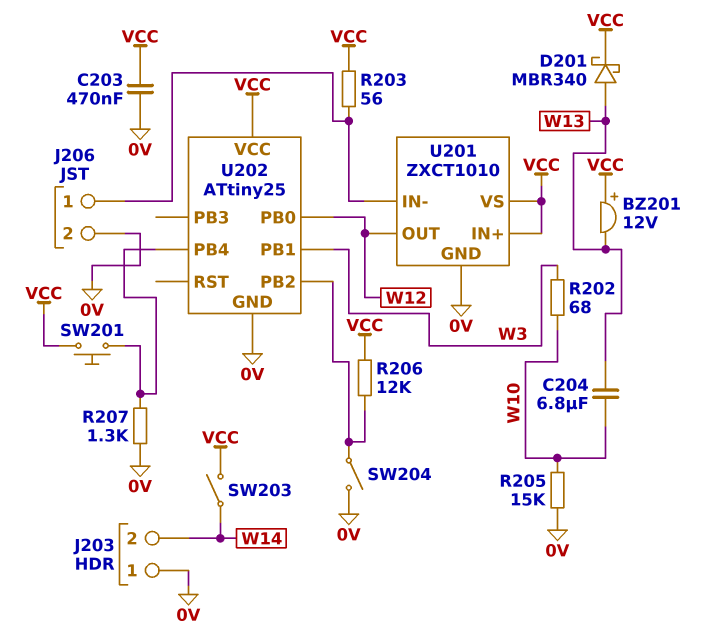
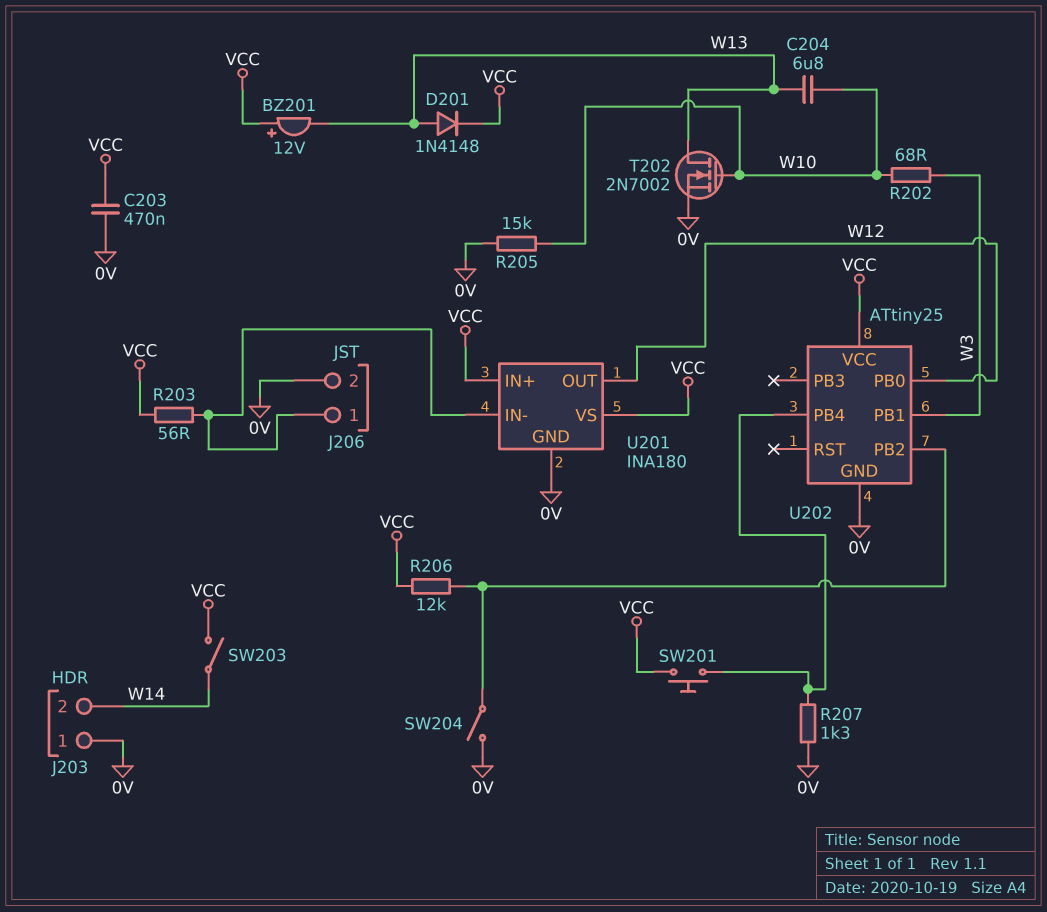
D201: schottky MBR340 (A W13, K VCC) -> diode 1N4148 (A W13, K VCC)
T202: none -> NMOS 2N7002 (G W10, D W13, S 0V)
U201: ZXCT1010 -> INA180

